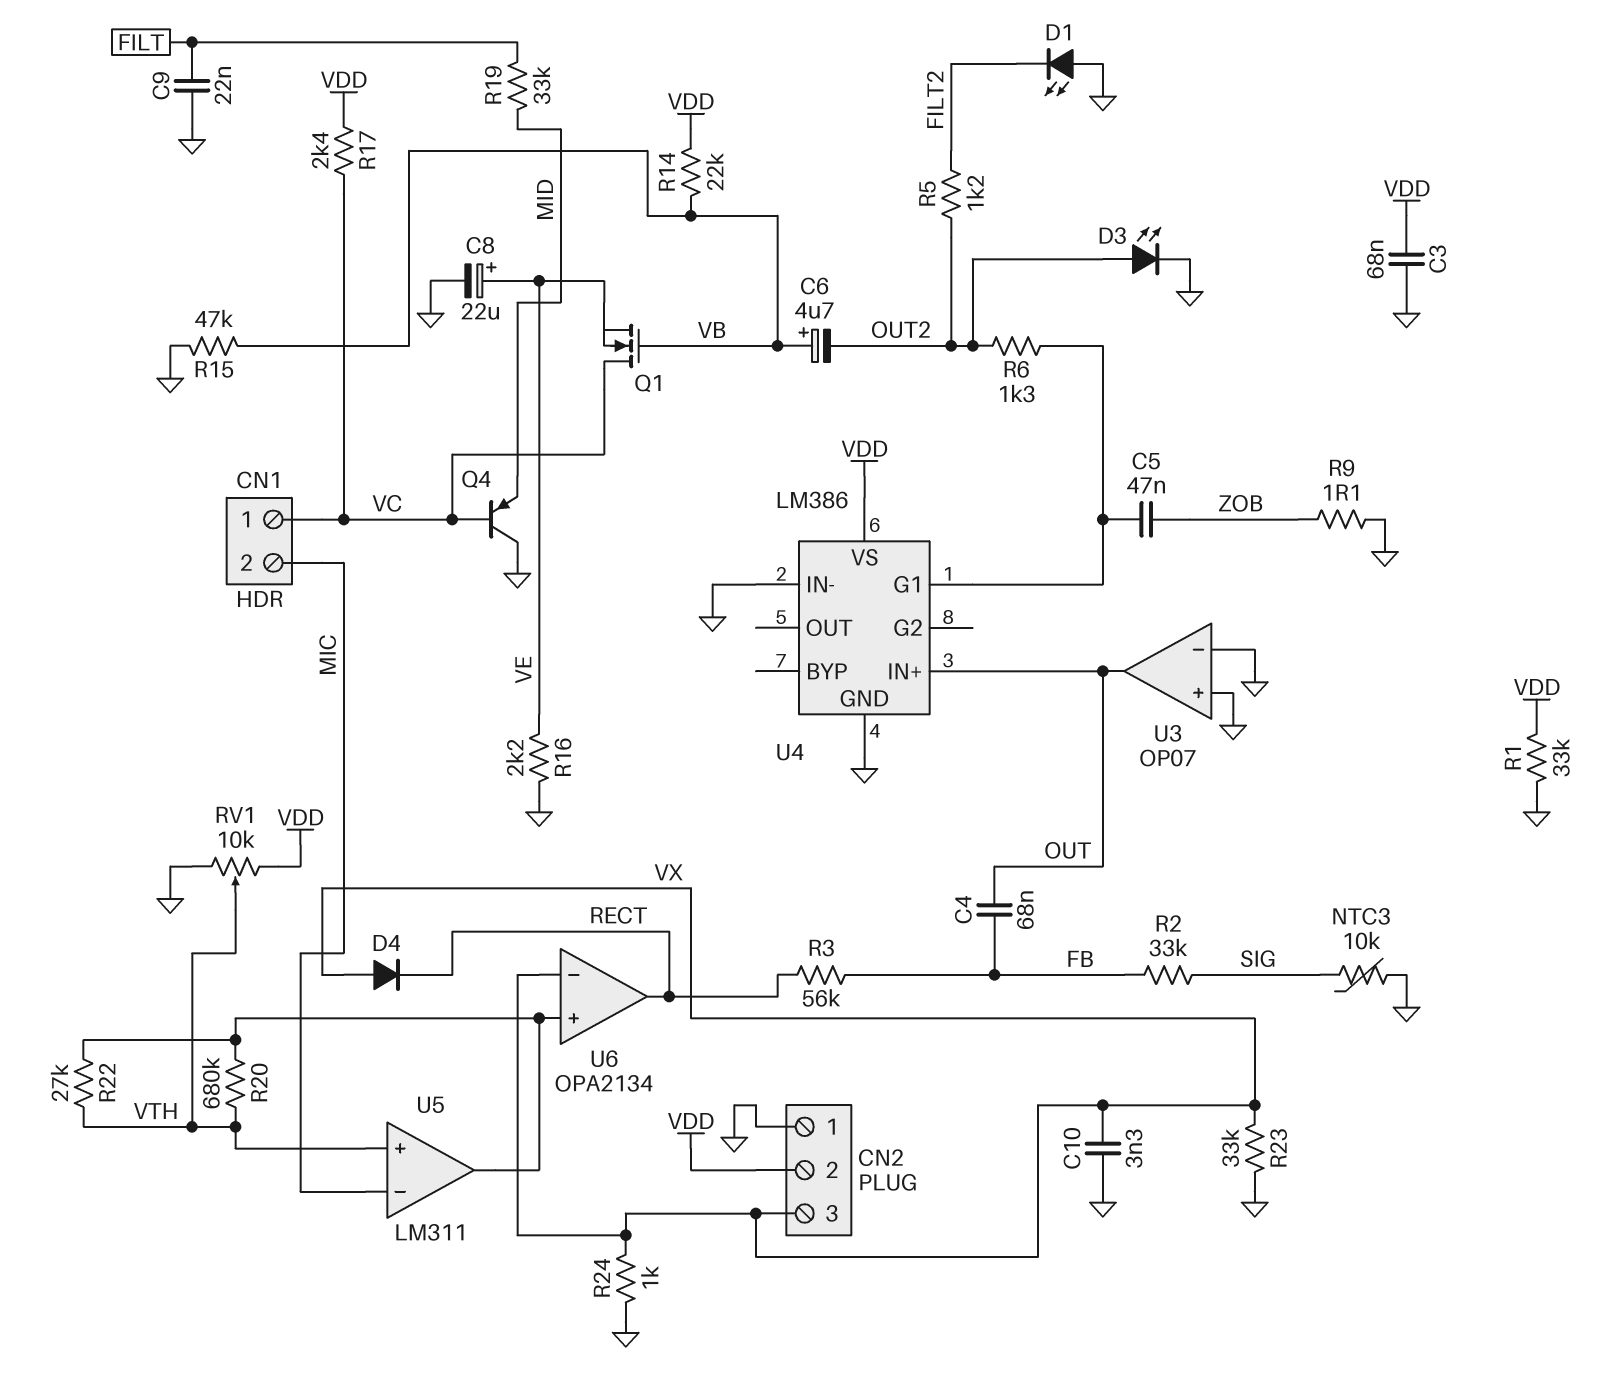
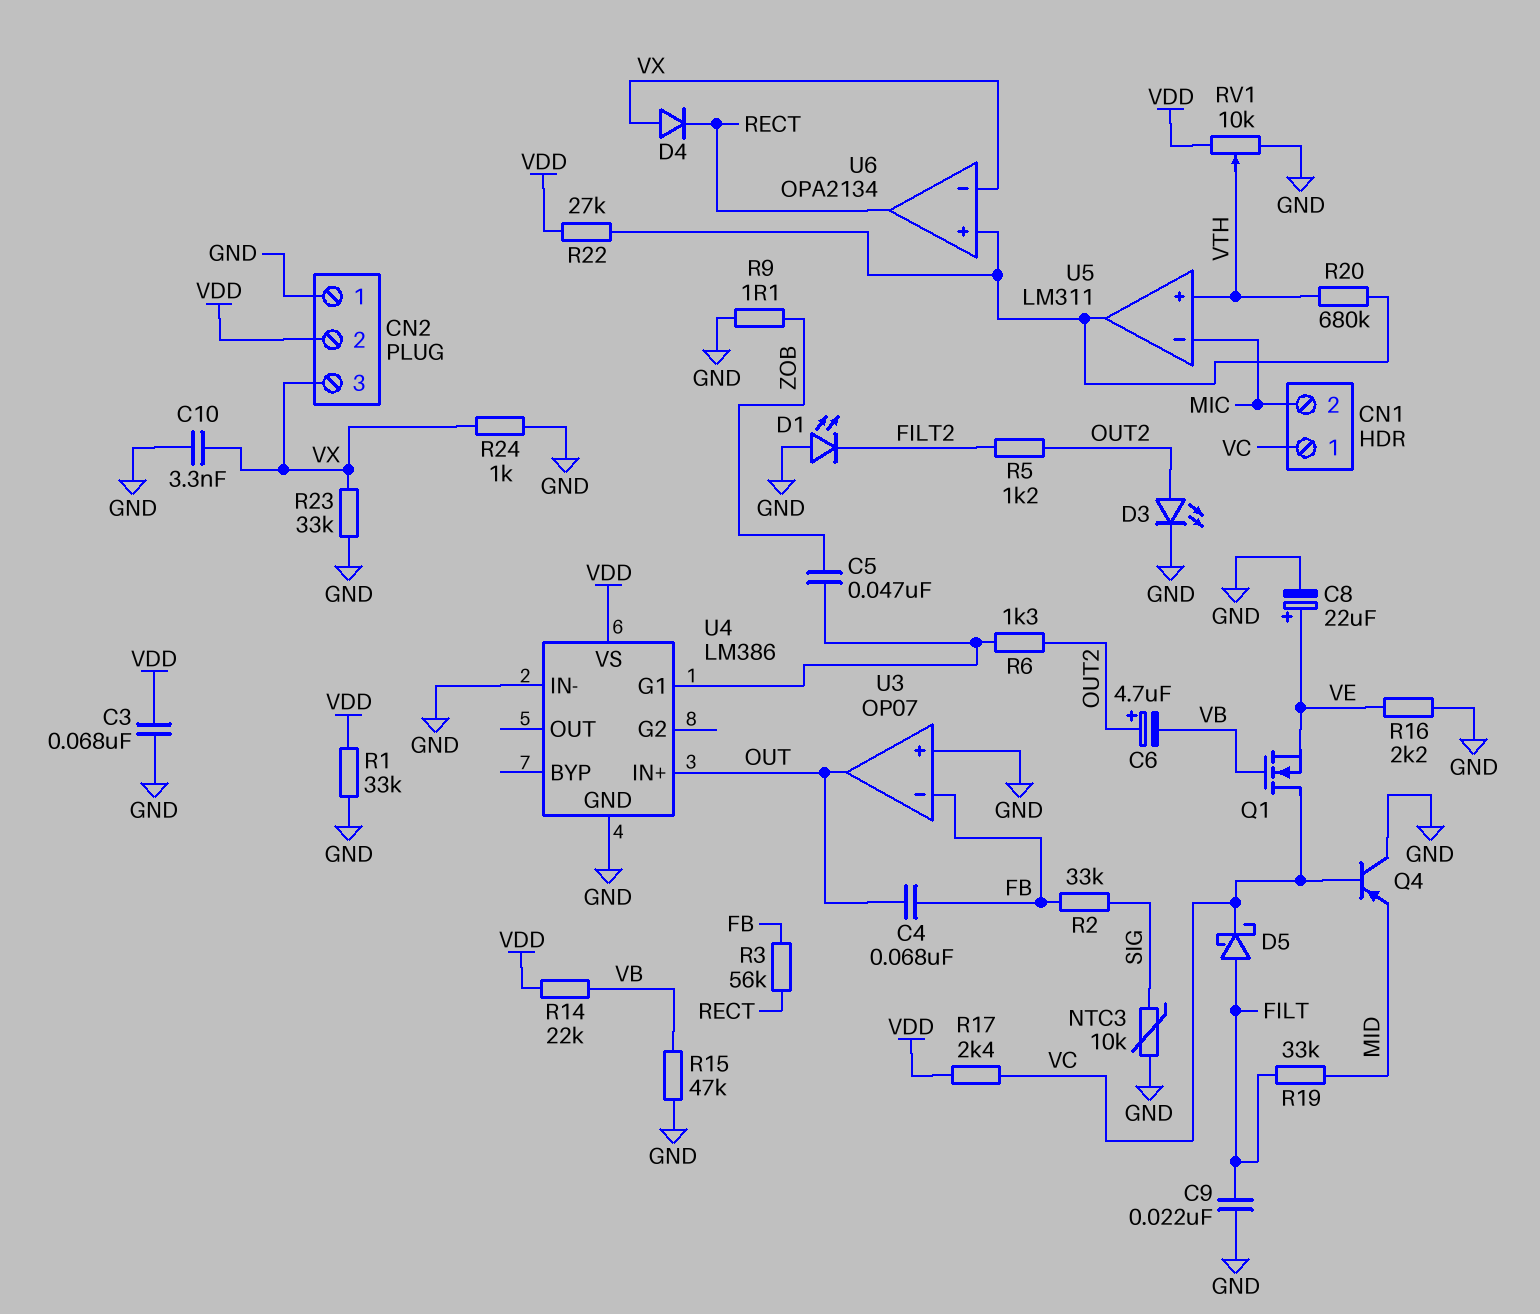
C6: 4.7uF (plus VB, minus OUT2) -> 4.7uF (plus OUT2, minus VB)
D5: none -> schottky (A FILT, K VC)
R22: 27k (U5/out, VTH) -> 27k (U5/out, VDD)
U3 pin in-: GND -> FB

